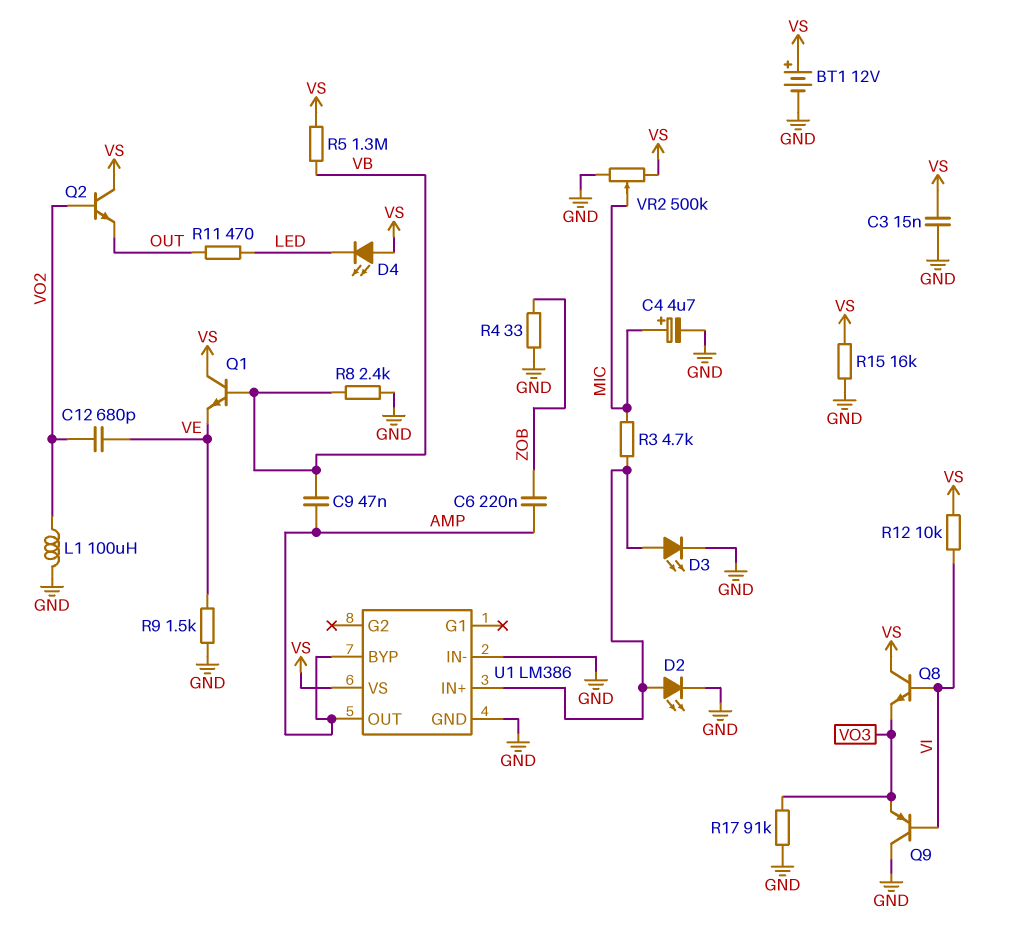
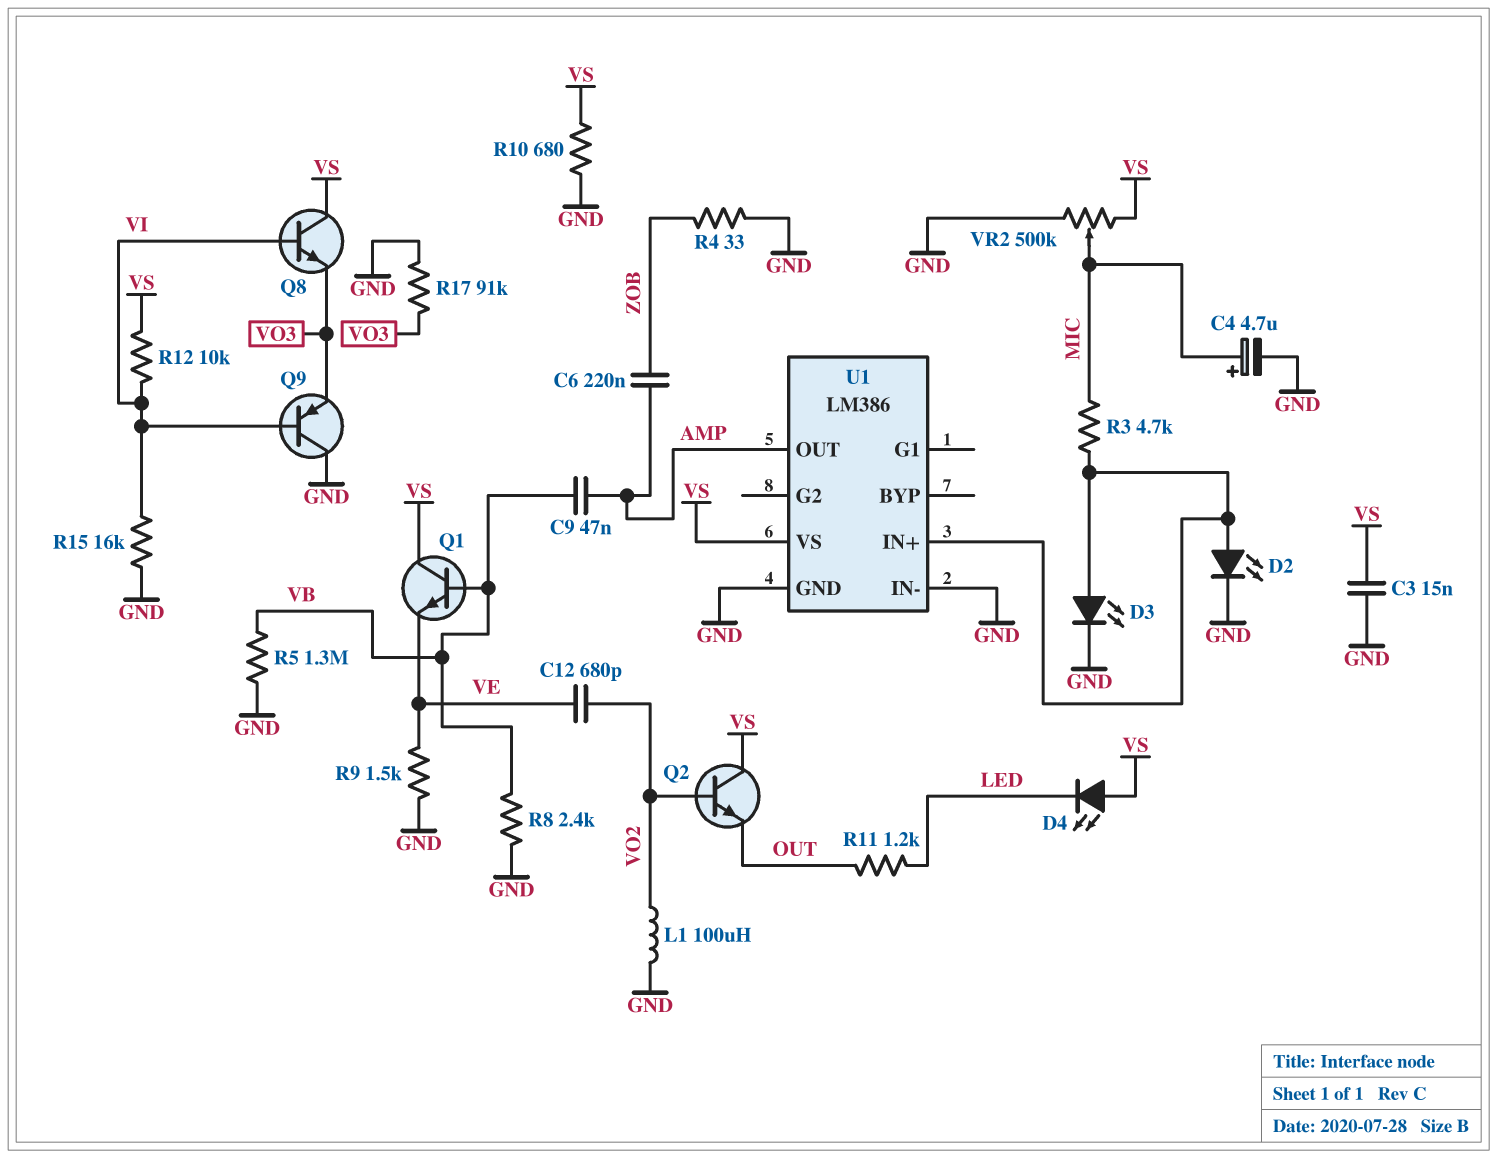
BT1: 12V (plus VS, minus GND) -> none
R5: 1.3M (VB, VS) -> 1.3M (GND, VB)
R10: none -> 680 (GND, VS)
R11: 470 (LED, OUT) -> 1.2k (LED, OUT)
R15: 16k (GND, VS) -> 16k (GND, VI)
U1 pin BYP: AMP -> none

